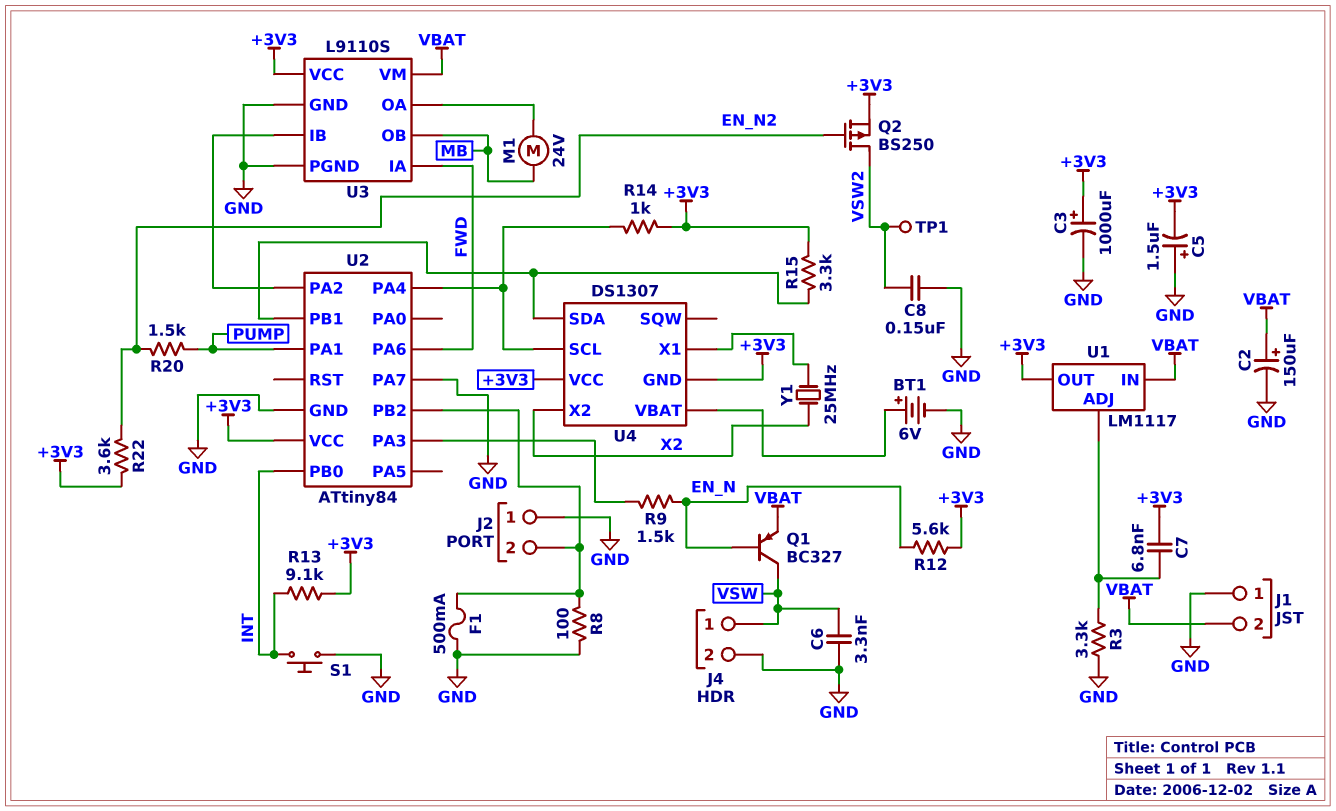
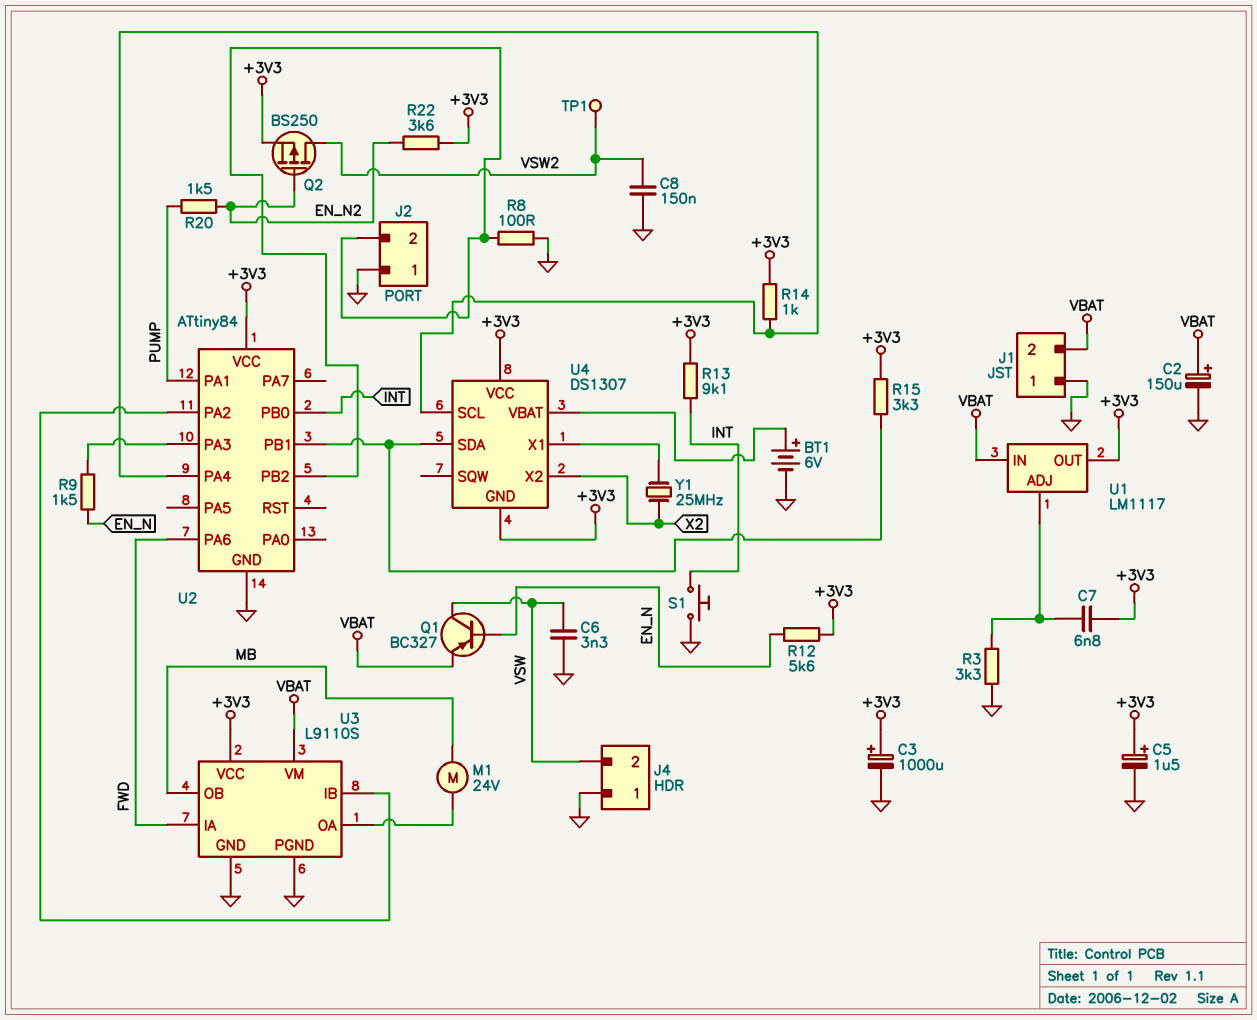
C5: 1.5uF (plus GND, minus +3V3) -> 1.5uF (plus +3V3, minus GND)
F1: 500mA (GND, J2/2) -> none
J4 pin 1: VSW -> GND
J4 pin 2: GND -> VSW
U2 pin PA7: GND -> none

